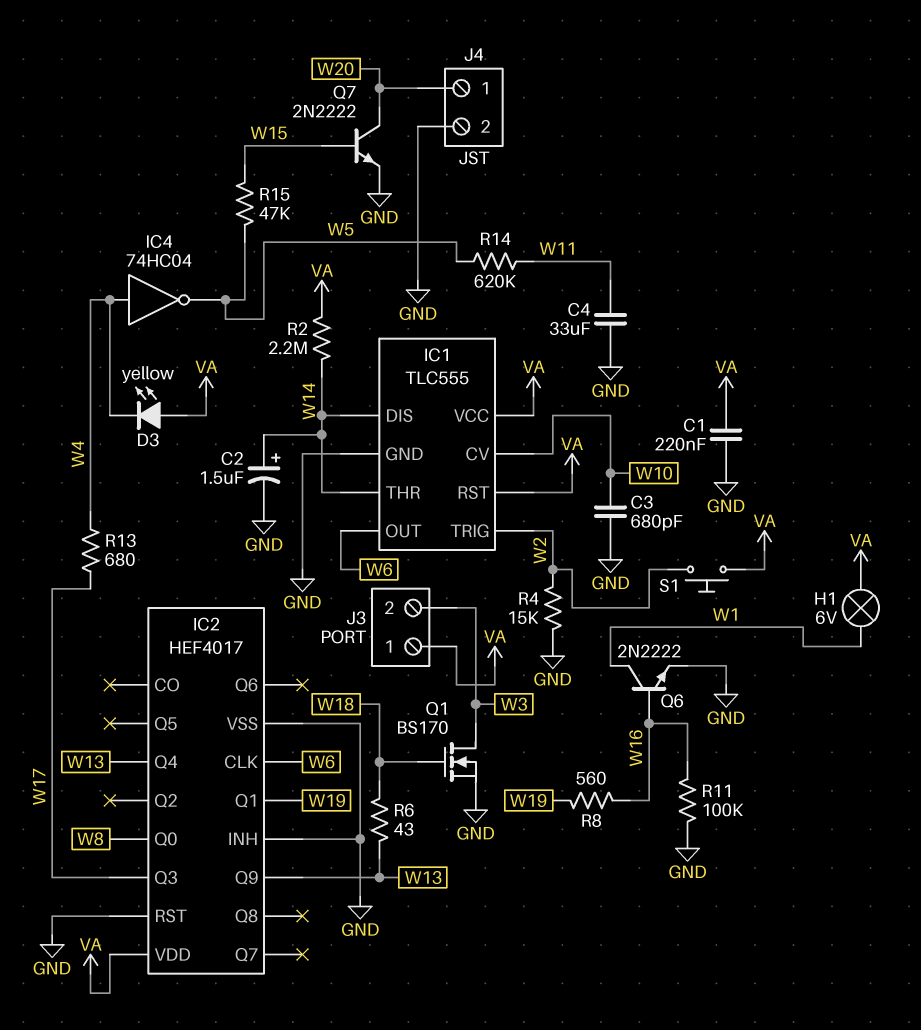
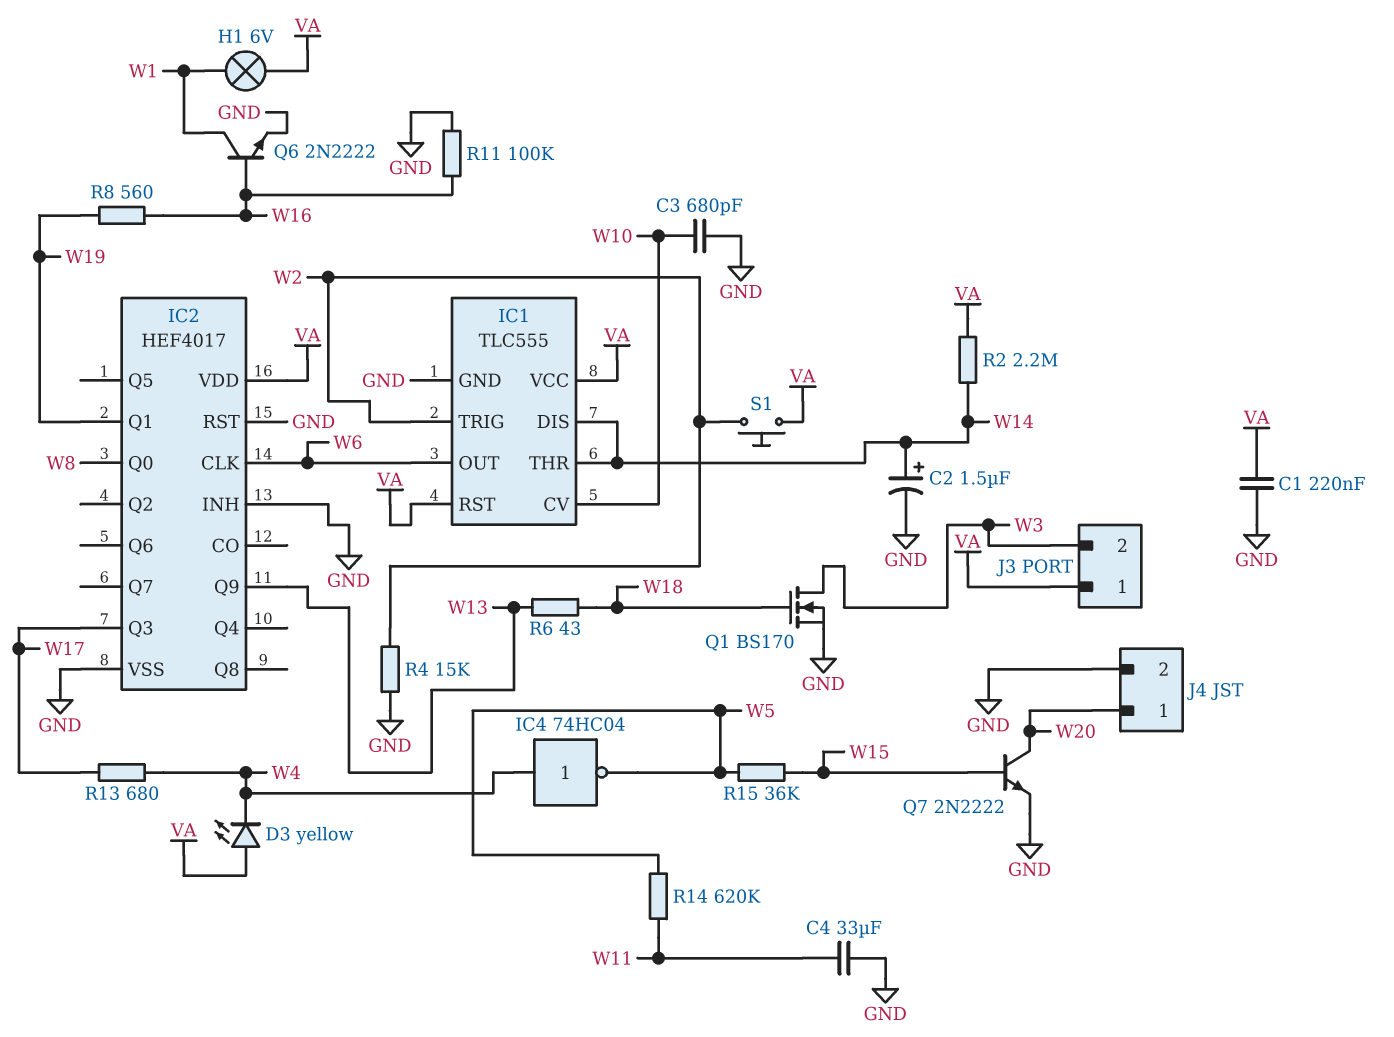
IC2 pin Q4: W13 -> none
R15: 47k (W5, W15) -> 36k (W5, W15)

